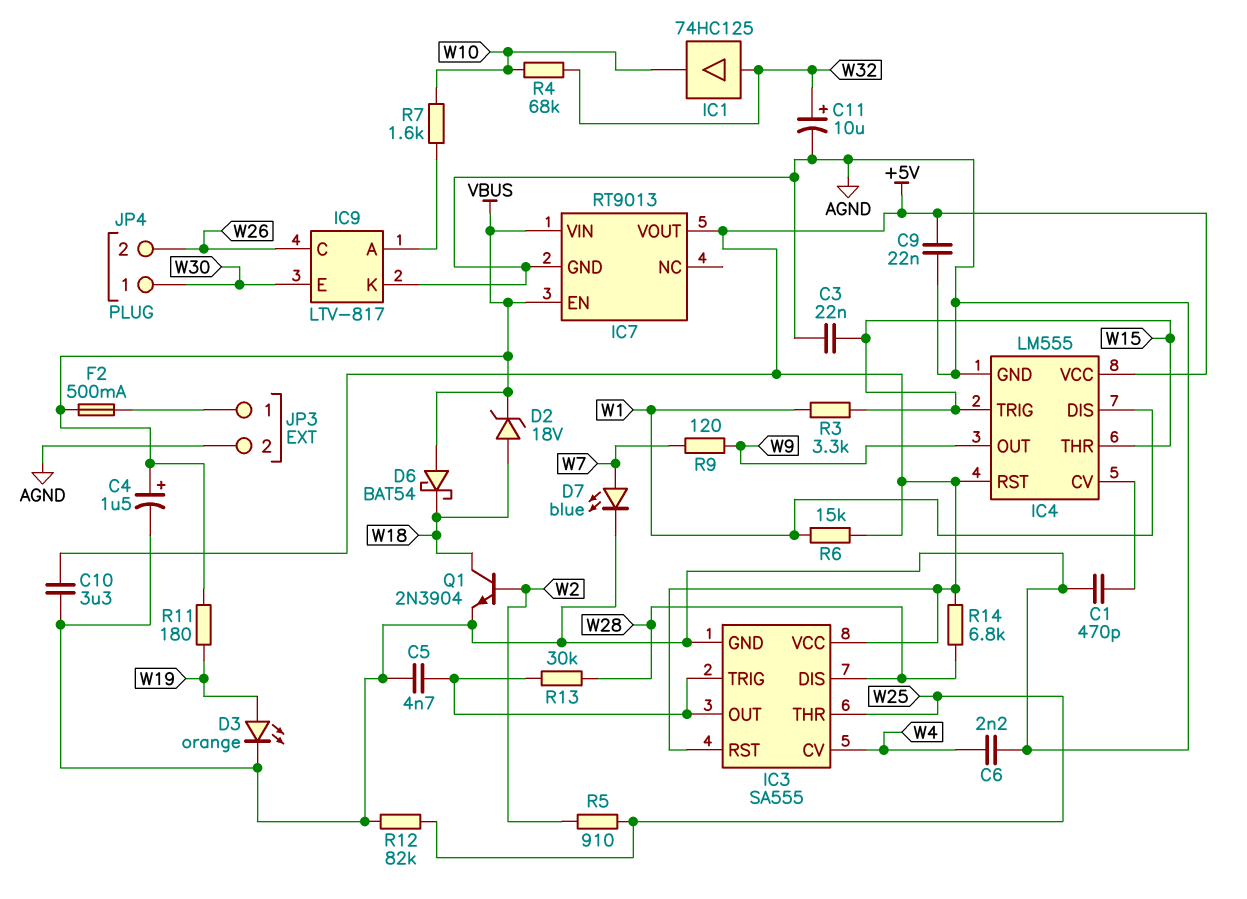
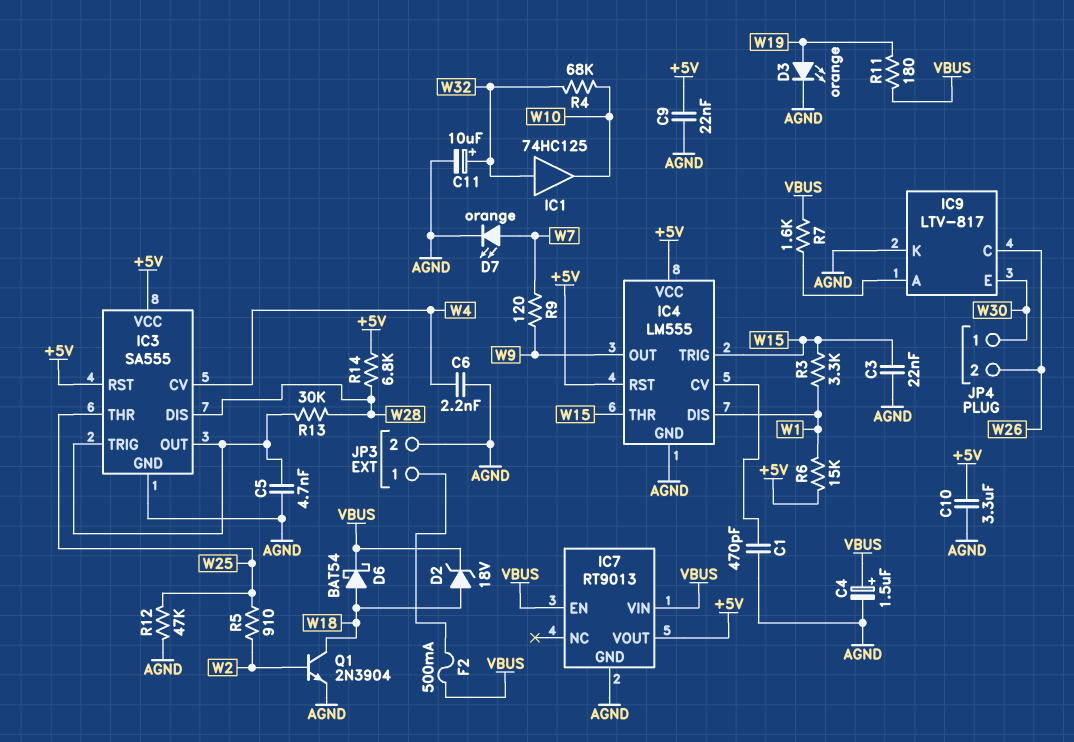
D6: schottky BAT54 (A VBUS, K W18) -> schottky BAT54 (A W18, K VBUS)
D7: LED blue (A W7, K AGND) -> LED orange (A W7, K AGND)
R7: 1.6k (IC9/A, W10) -> 1.6k (IC9/A, VBUS)
R12: 82k (AGND, W25) -> 47k (AGND, W25)

